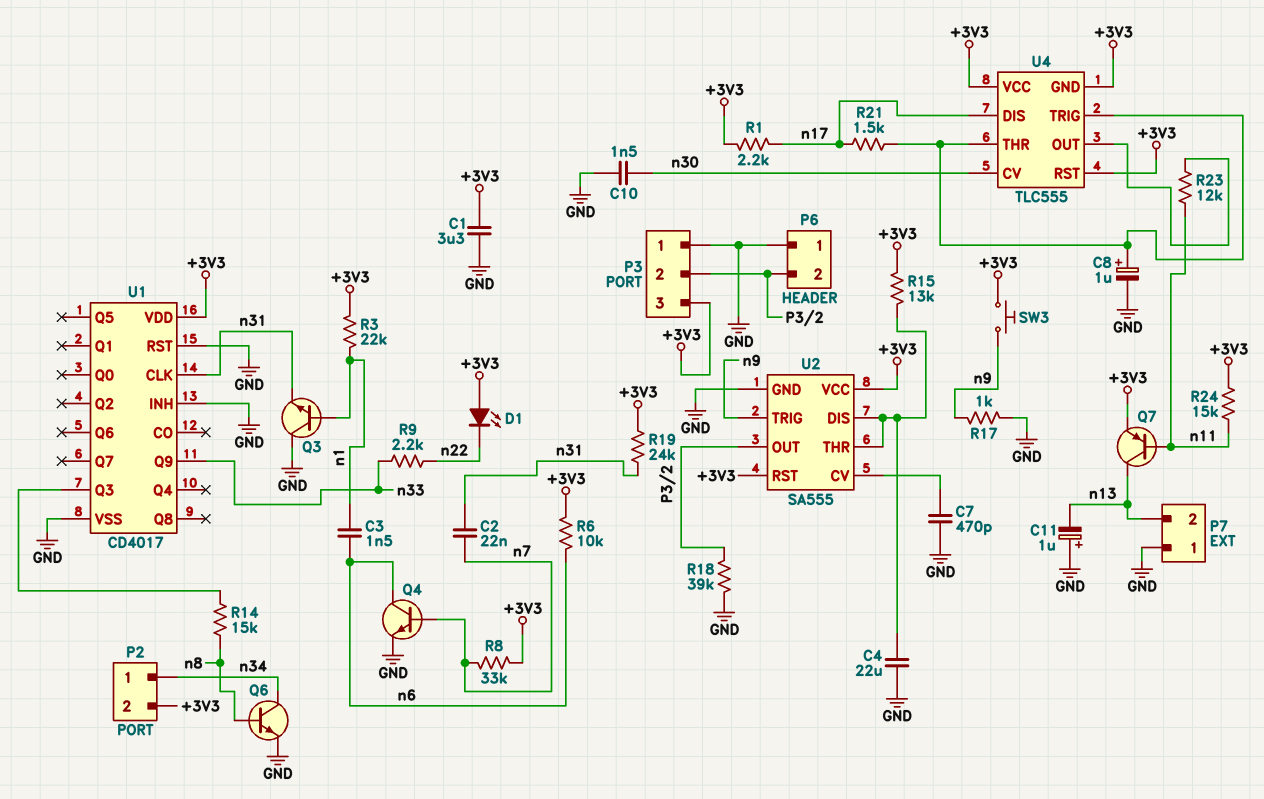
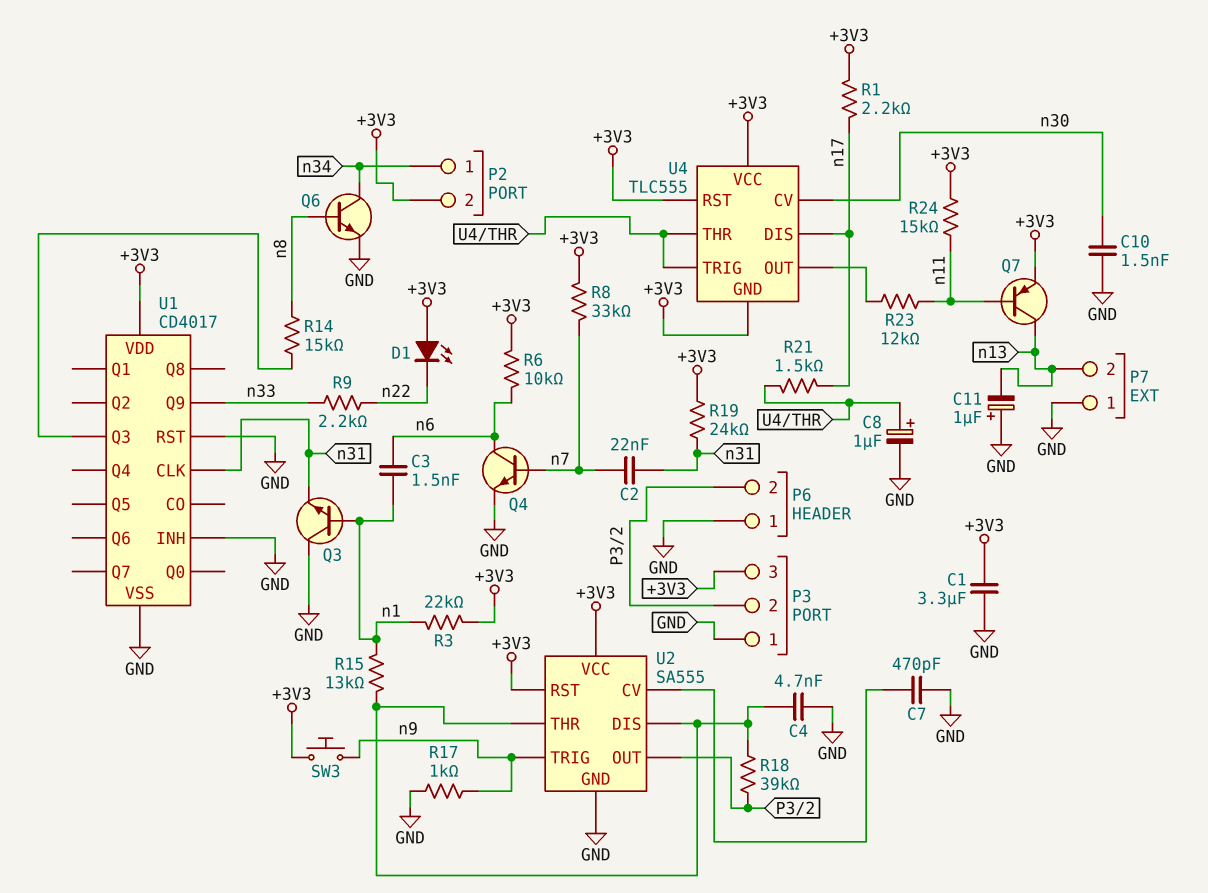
C4: 22uF (GND, U2/DIS) -> 4.7nF (GND, U2/DIS)
R15: 13k (+3V3, U2/DIS) -> 13k (U2/DIS, n1)
R18: 39k (GND, P3/2) -> 39k (P3/2, U2/DIS)

